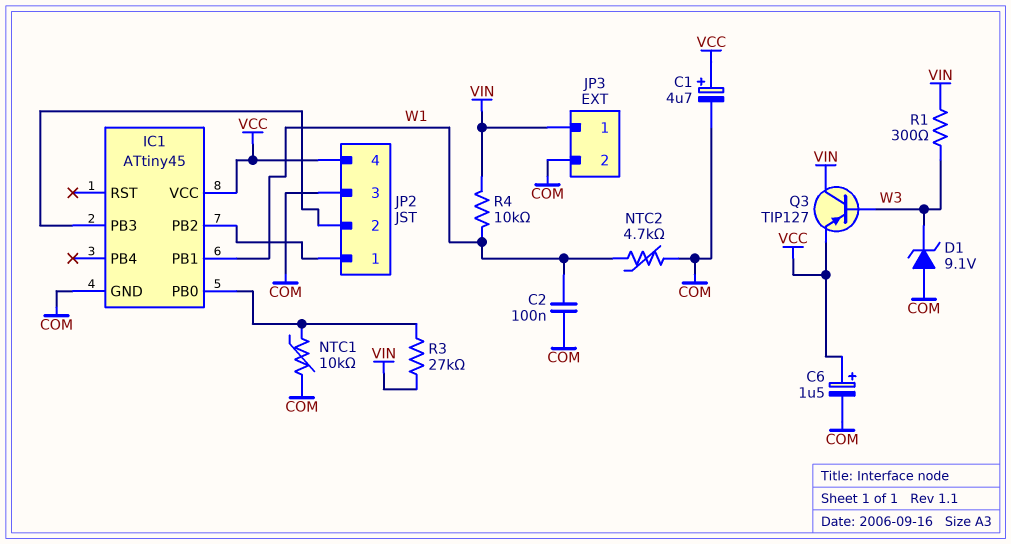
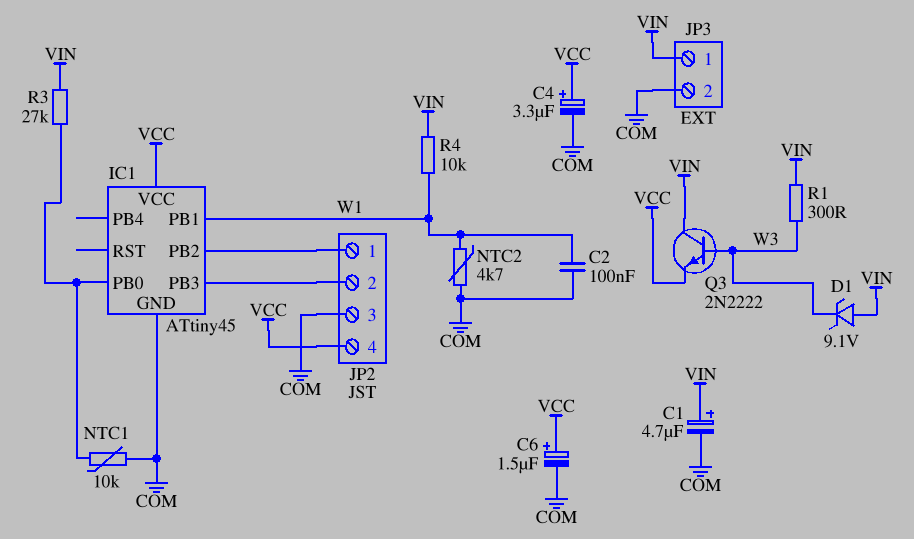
C1: 4.7uF (plus VCC, minus COM) -> 4.7uF (plus VIN, minus COM)
C4: none -> 3.3uF (plus VCC, minus COM)
D1: zener 9.1V (A COM, K W3) -> zener 9.1V (A VIN, K W3)
Q3: PNP TIP127 (B W3, C VIN, E VCC) -> NPN 2N2222 (B W3, C VIN, E VCC)

